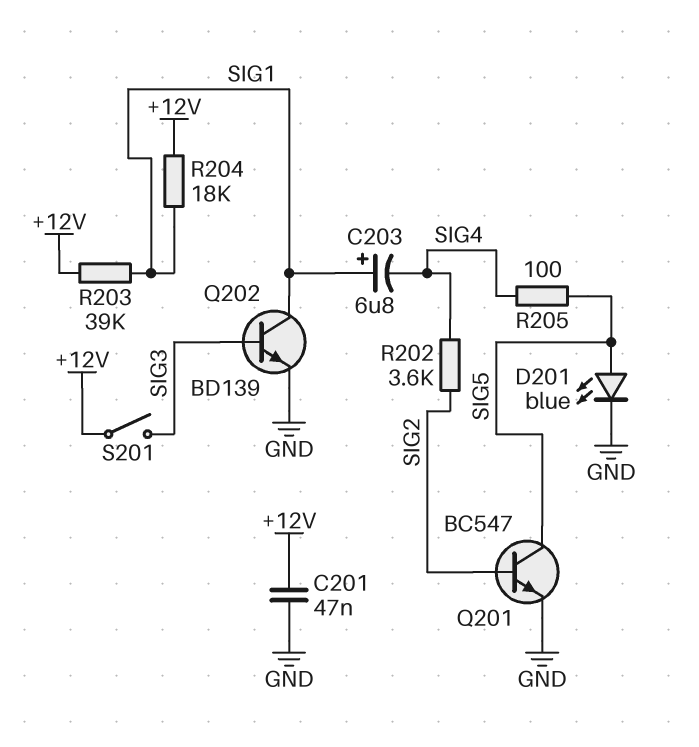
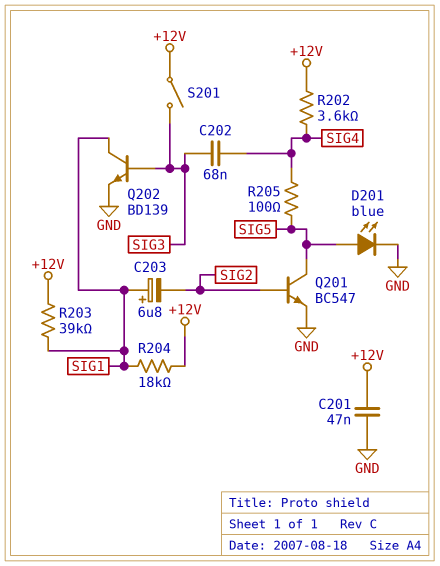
C202: none -> 68nF (SIG3, SIG4)
C203: 6.8uF (plus SIG1, minus SIG4) -> 6.8uF (plus SIG1, minus SIG2)
R202: 3.6k (SIG2, SIG4) -> 3.6k (+12V, SIG4)

